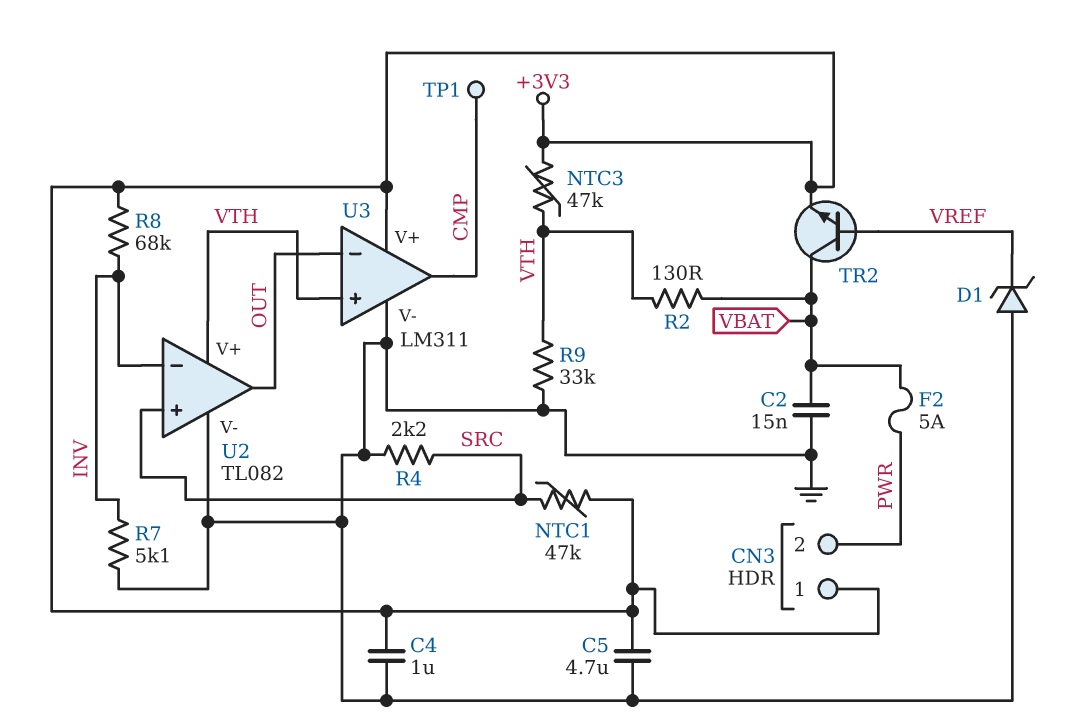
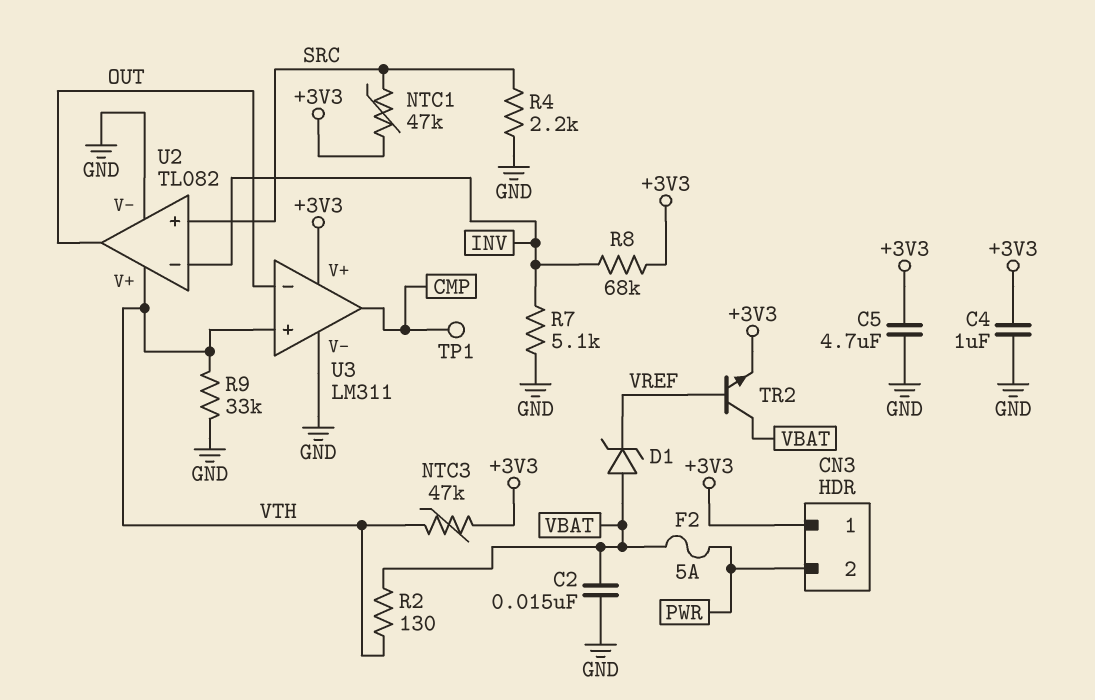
D1: zener (A GND, K VREF) -> zener (A VBAT, K VREF)

